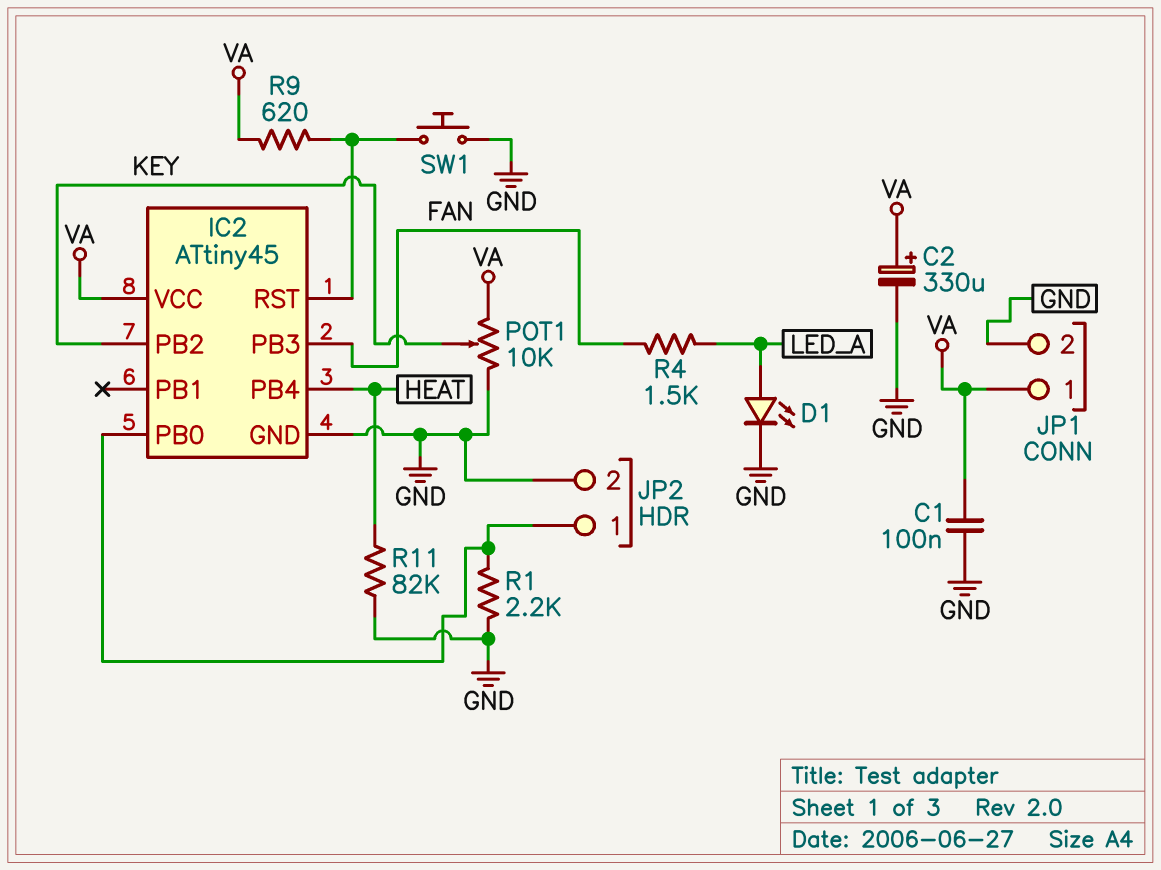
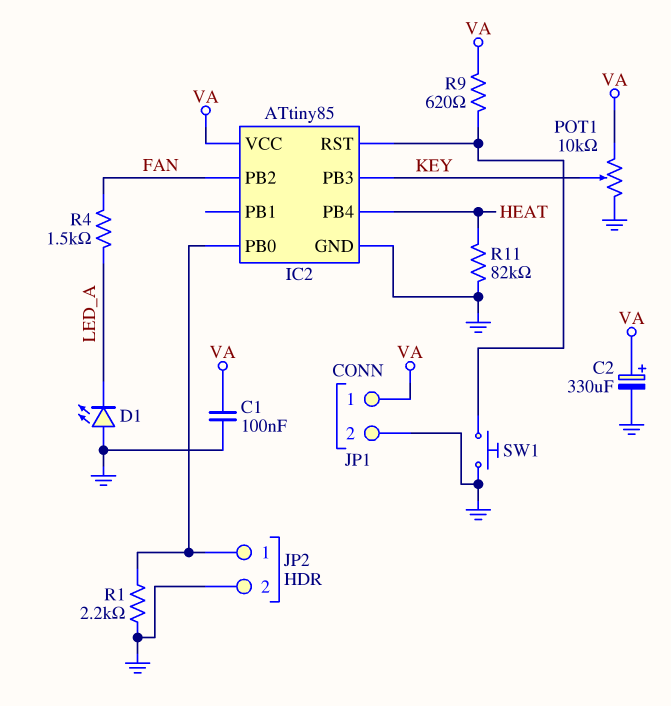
D1: LED (A LED_A, K GND) -> LED (A GND, K LED_A)
IC2: ATtiny45 -> ATtiny85
IC2 pin PB2: KEY -> FAN
IC2 pin PB3: FAN -> KEY

